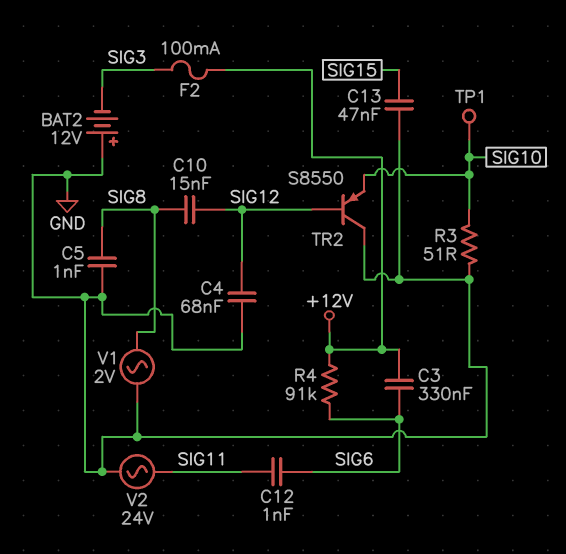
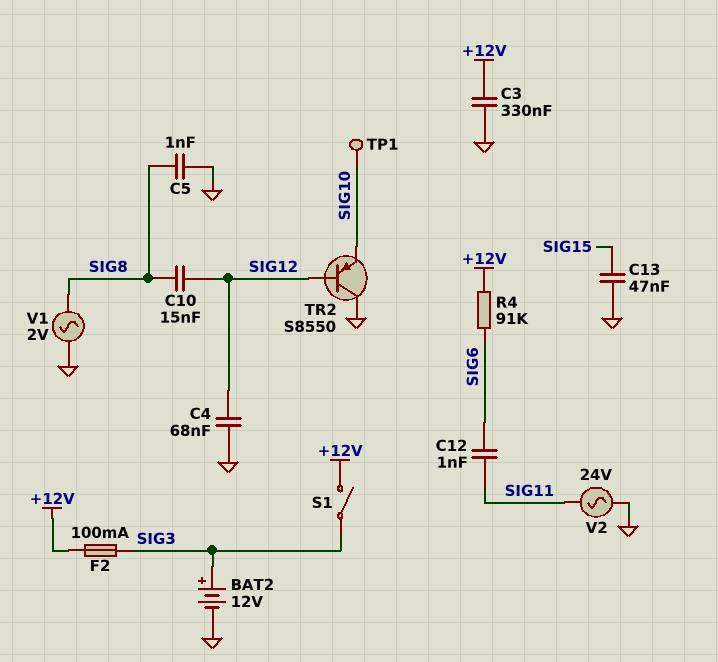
BAT2: 12V (plus GND, minus SIG3) -> 12V (plus SIG3, minus GND)
C3: 330nF (+12V, SIG6) -> 330nF (+12V, GND)
R3: 51 (GND, SIG10) -> none
S1: none -> switch (+12V, SIG3)

